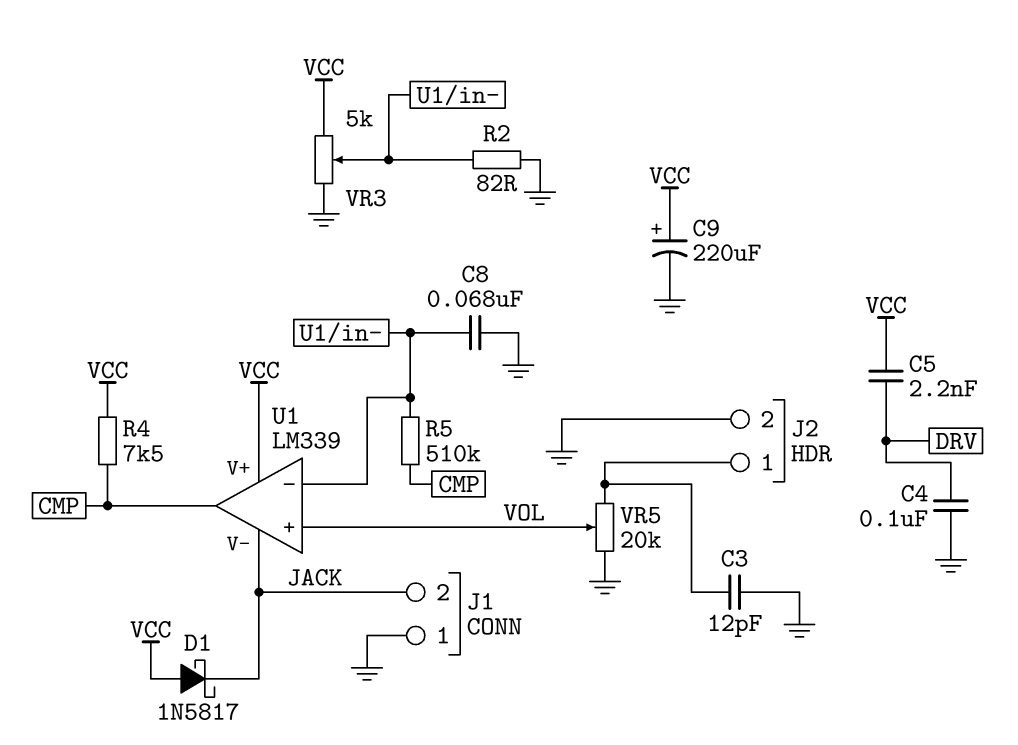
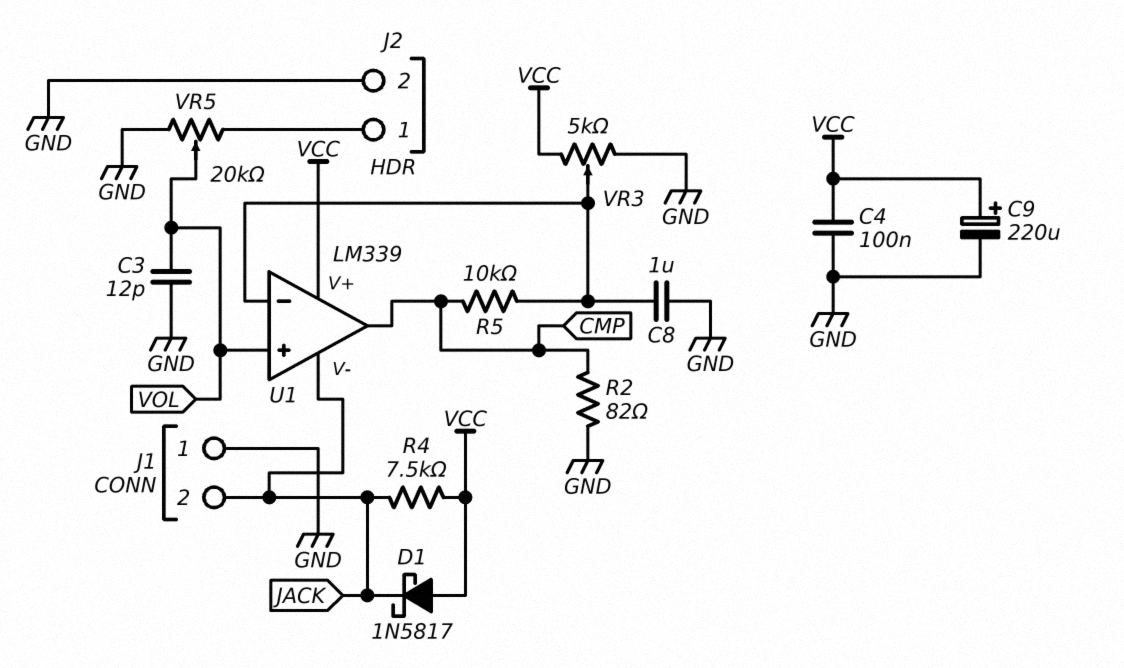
C3: 12pF (GND, J2/1) -> 12pF (GND, VOL)
C4: 100nF (DRV, GND) -> 100nF (GND, VCC)
C5: 2.2nF (DRV, VCC) -> none
C8: 68nF (GND, U1/in-) -> 1uF (GND, U1/in-)
R2: 82 (GND, U1/in-) -> 82 (CMP, GND)
R4: 7.5k (CMP, VCC) -> 7.5k (JACK, VCC)
R5: 510k (CMP, U1/in-) -> 10k (CMP, U1/in-)

